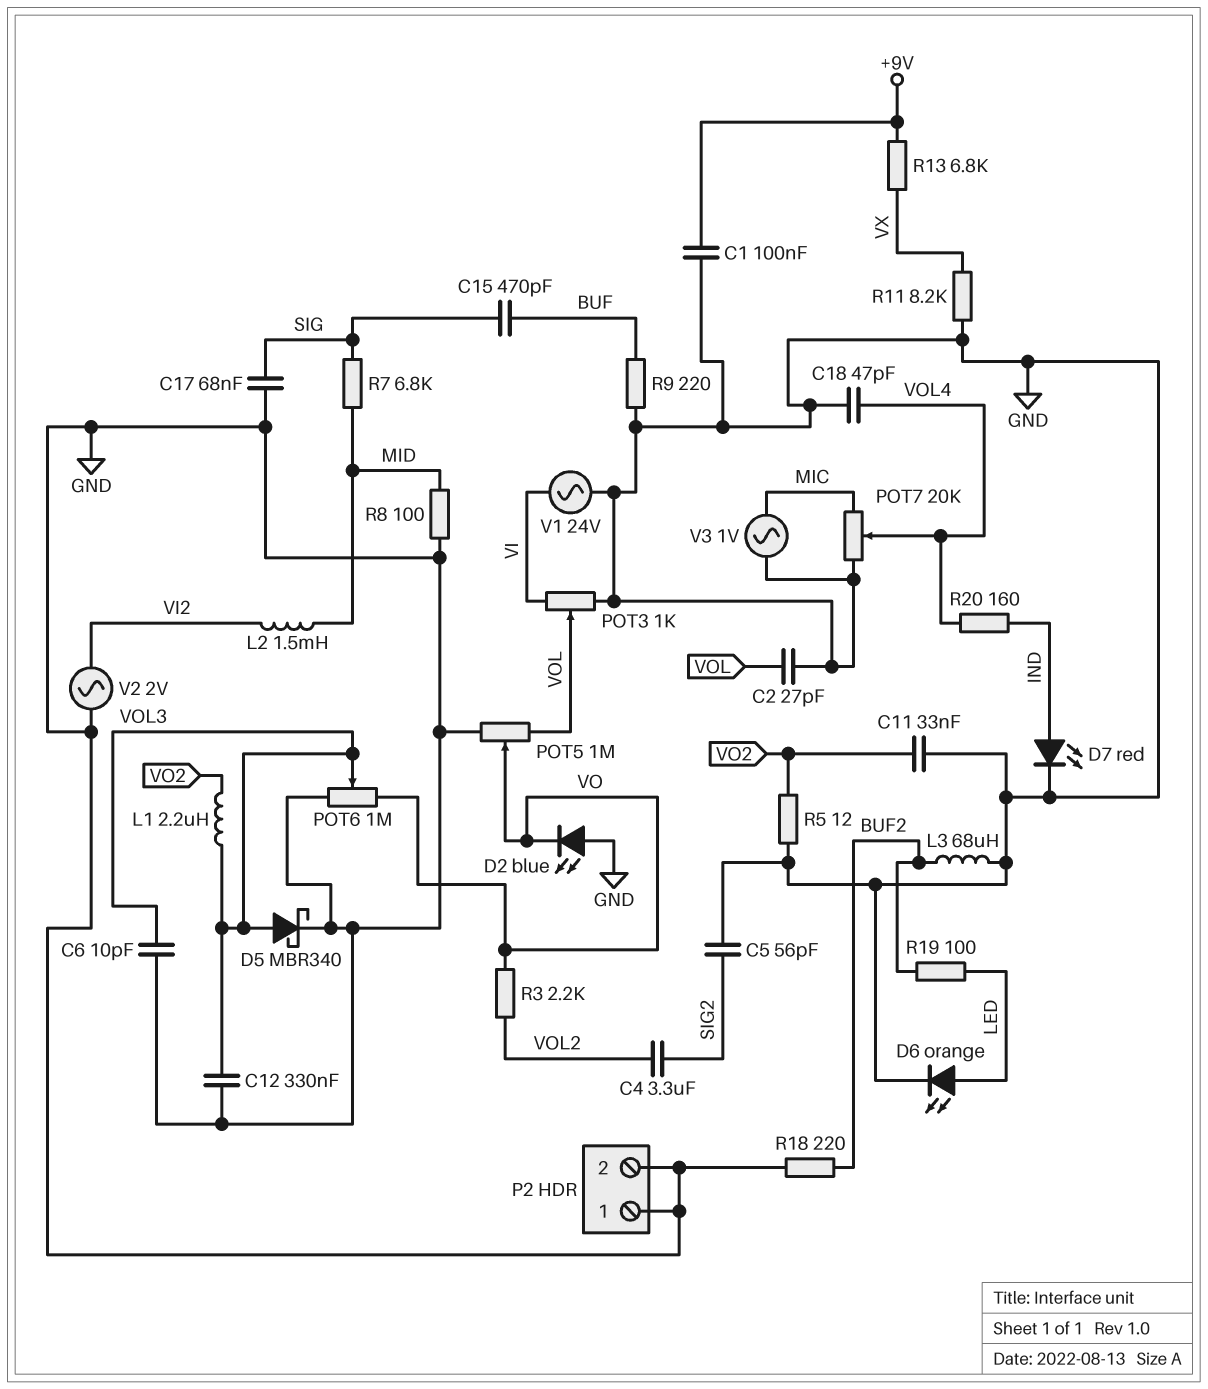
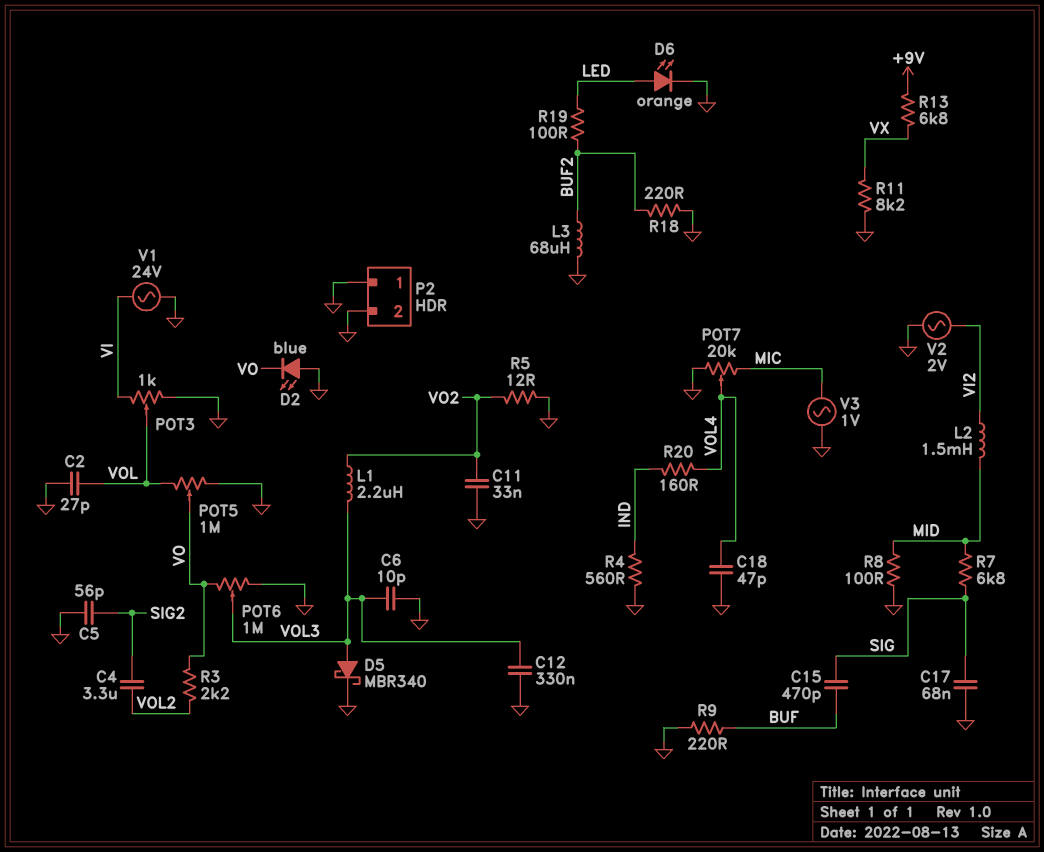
C1: 100nF (+9V, GND) -> none
D7: LED red (A IND, K GND) -> none
R4: none -> 560 (GND, IND)

